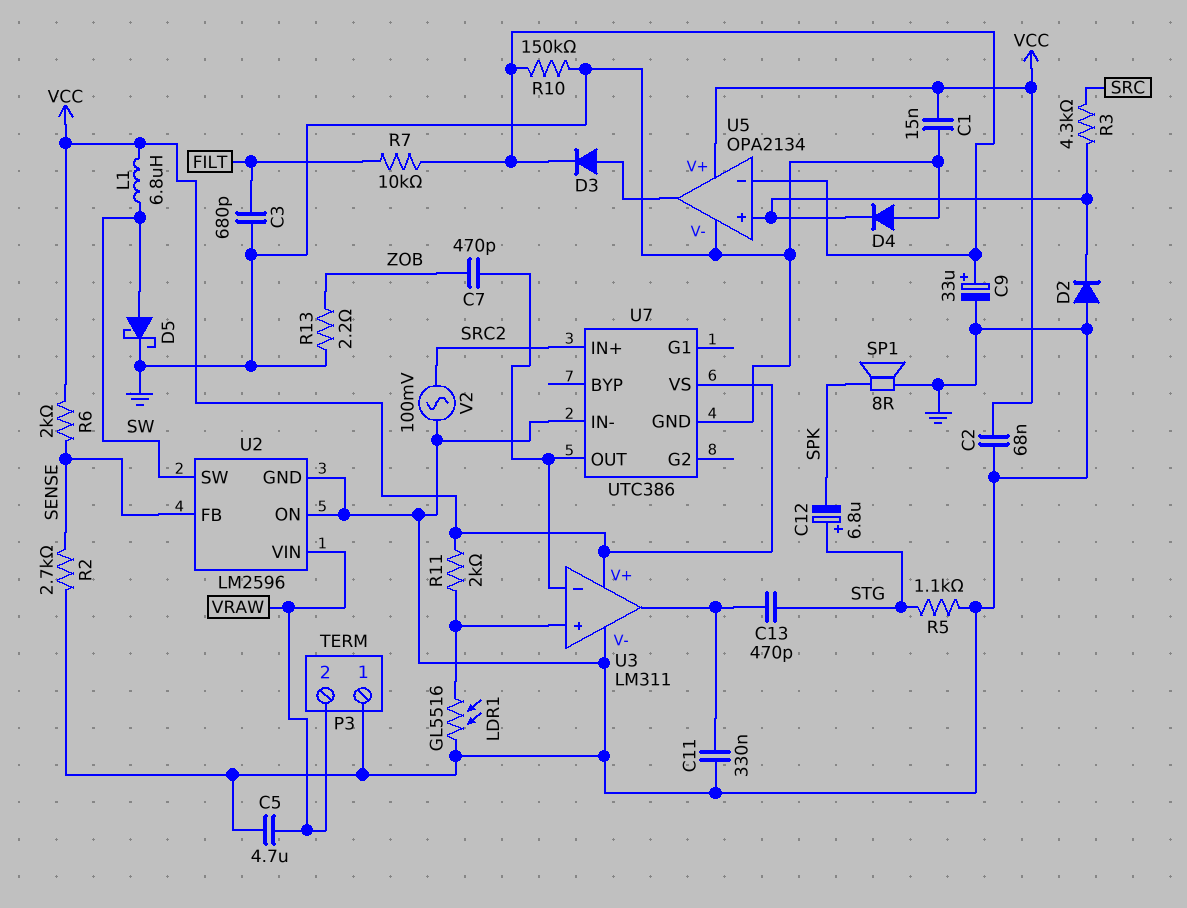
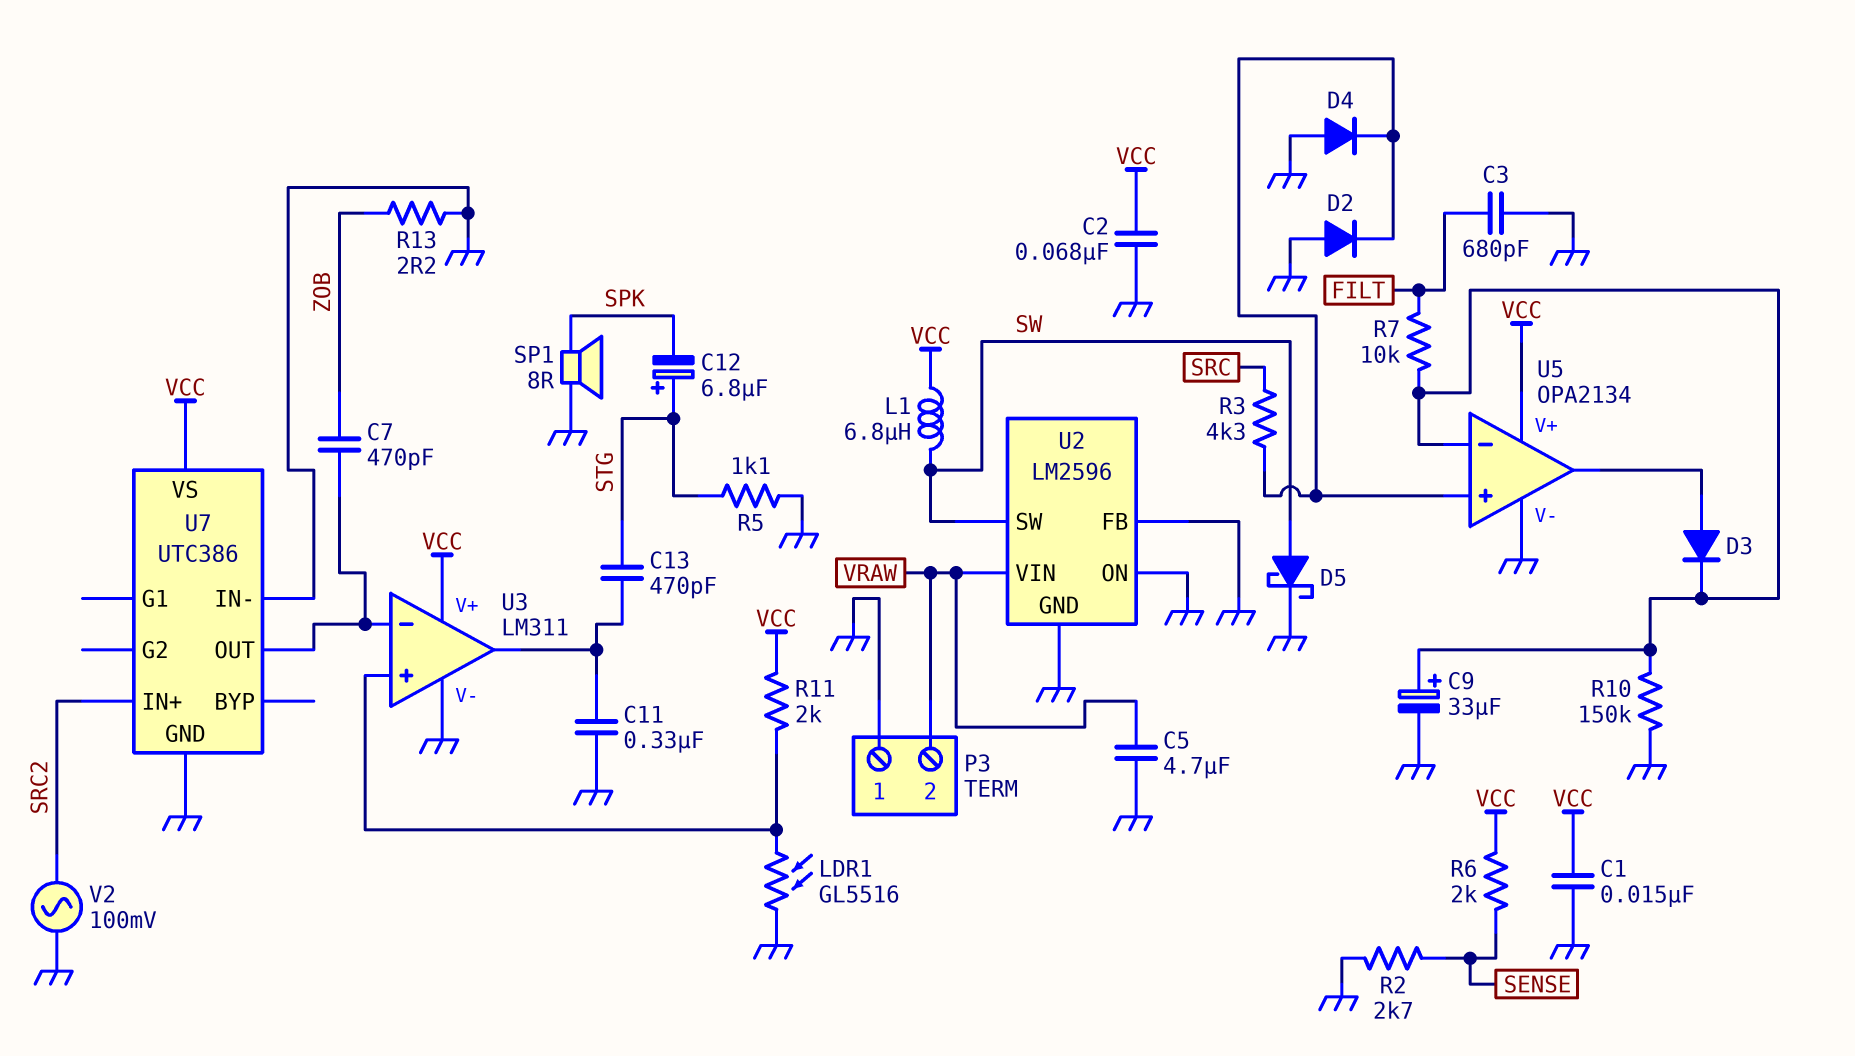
U2 pin FB: SENSE -> GND

